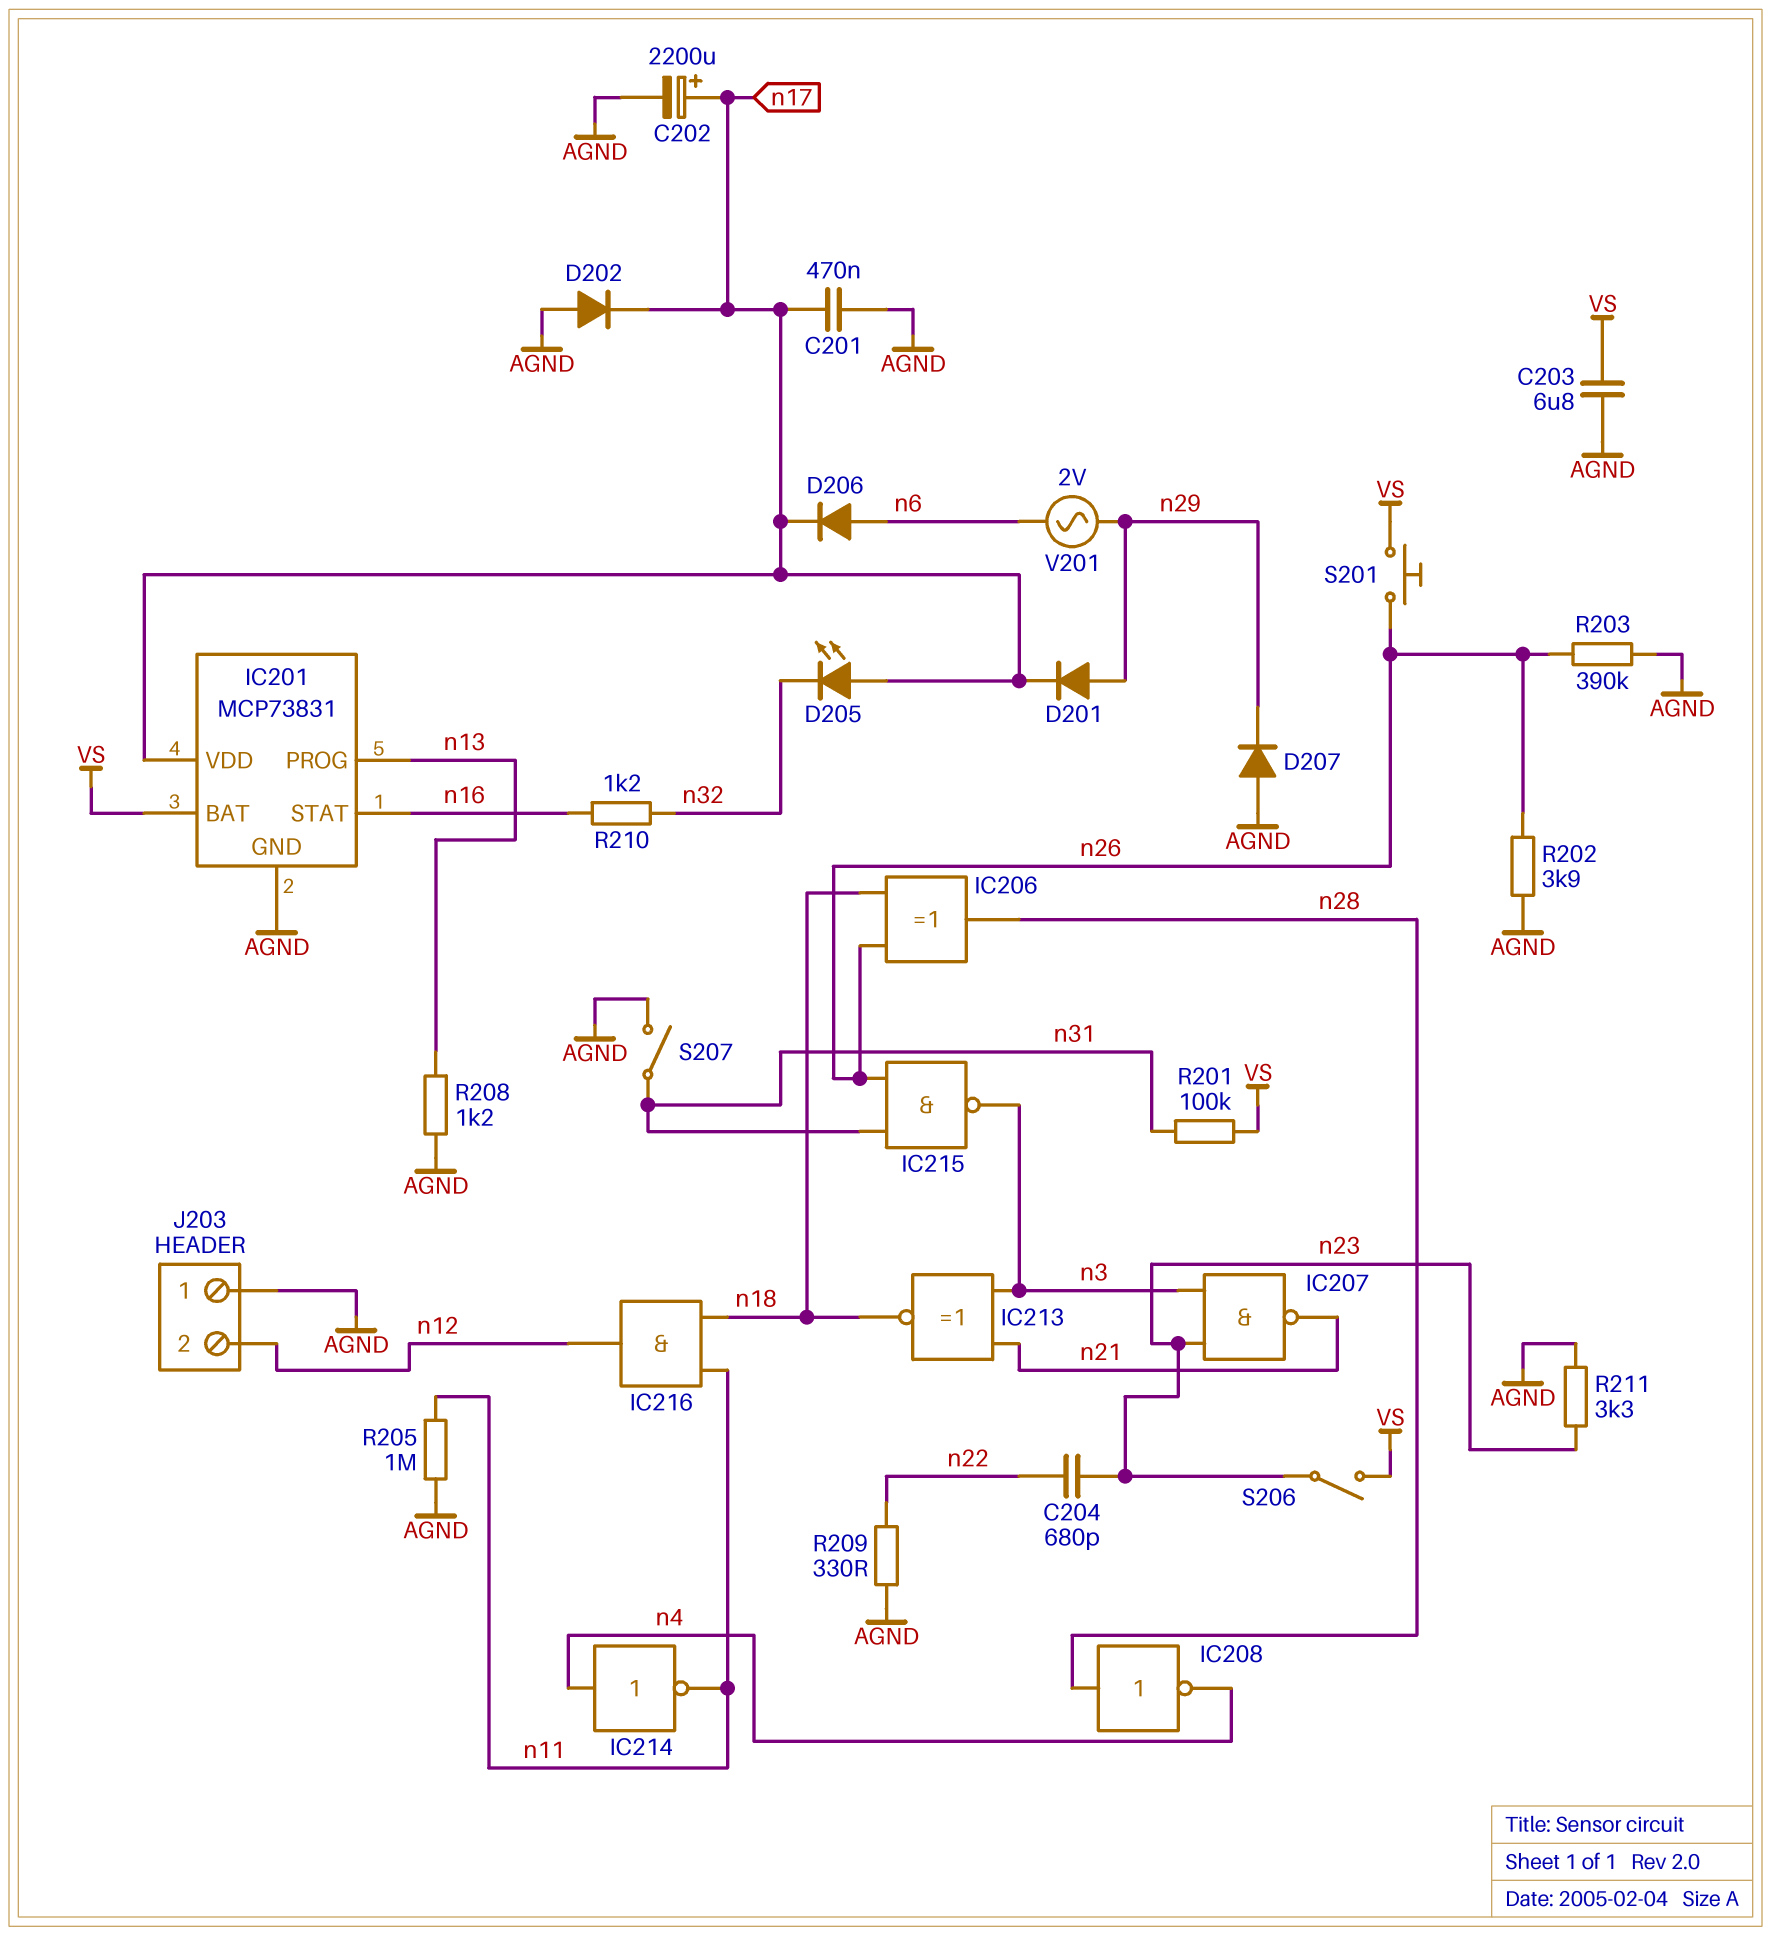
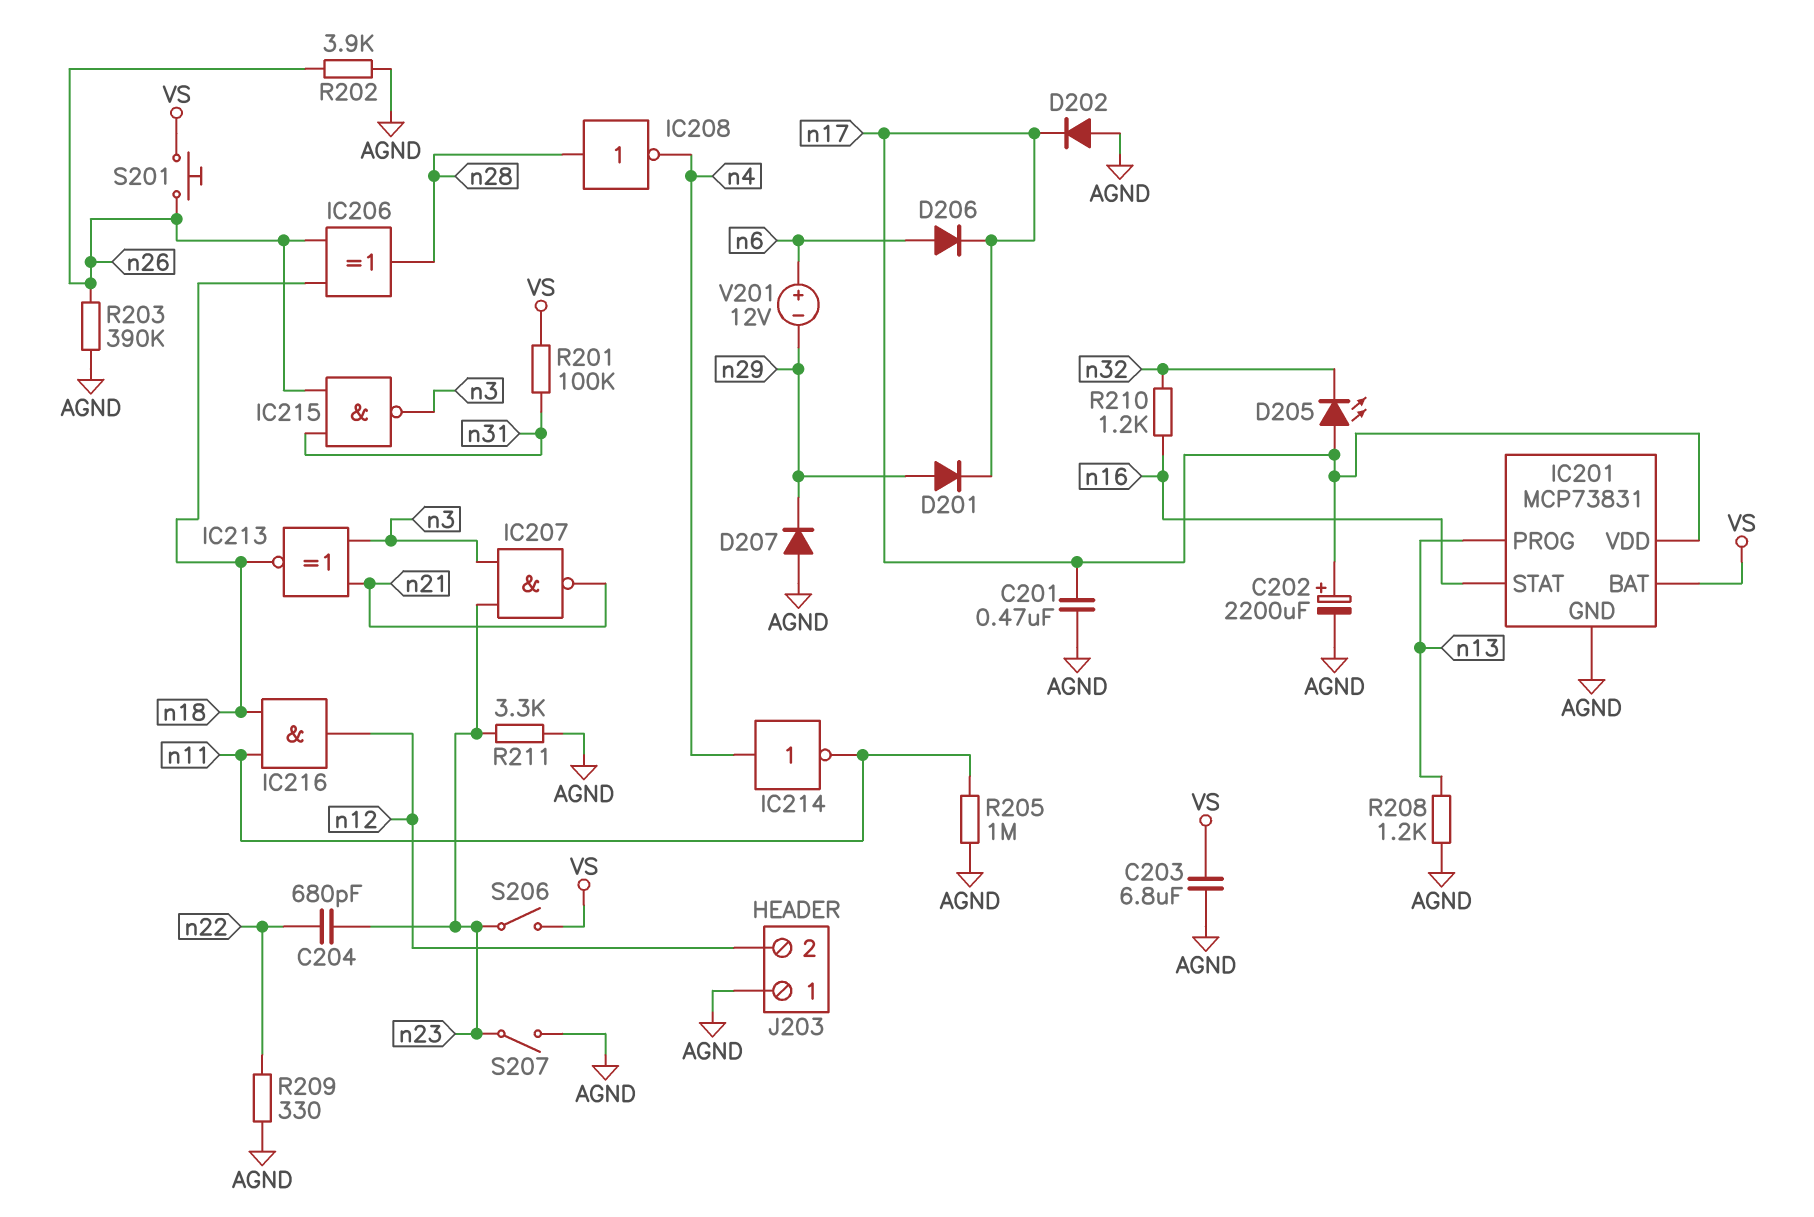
S207: switch (AGND, n31) -> switch (AGND, n23)
V201: AC 2V (n6, n29) -> 12V (plus n6, minus n29)

